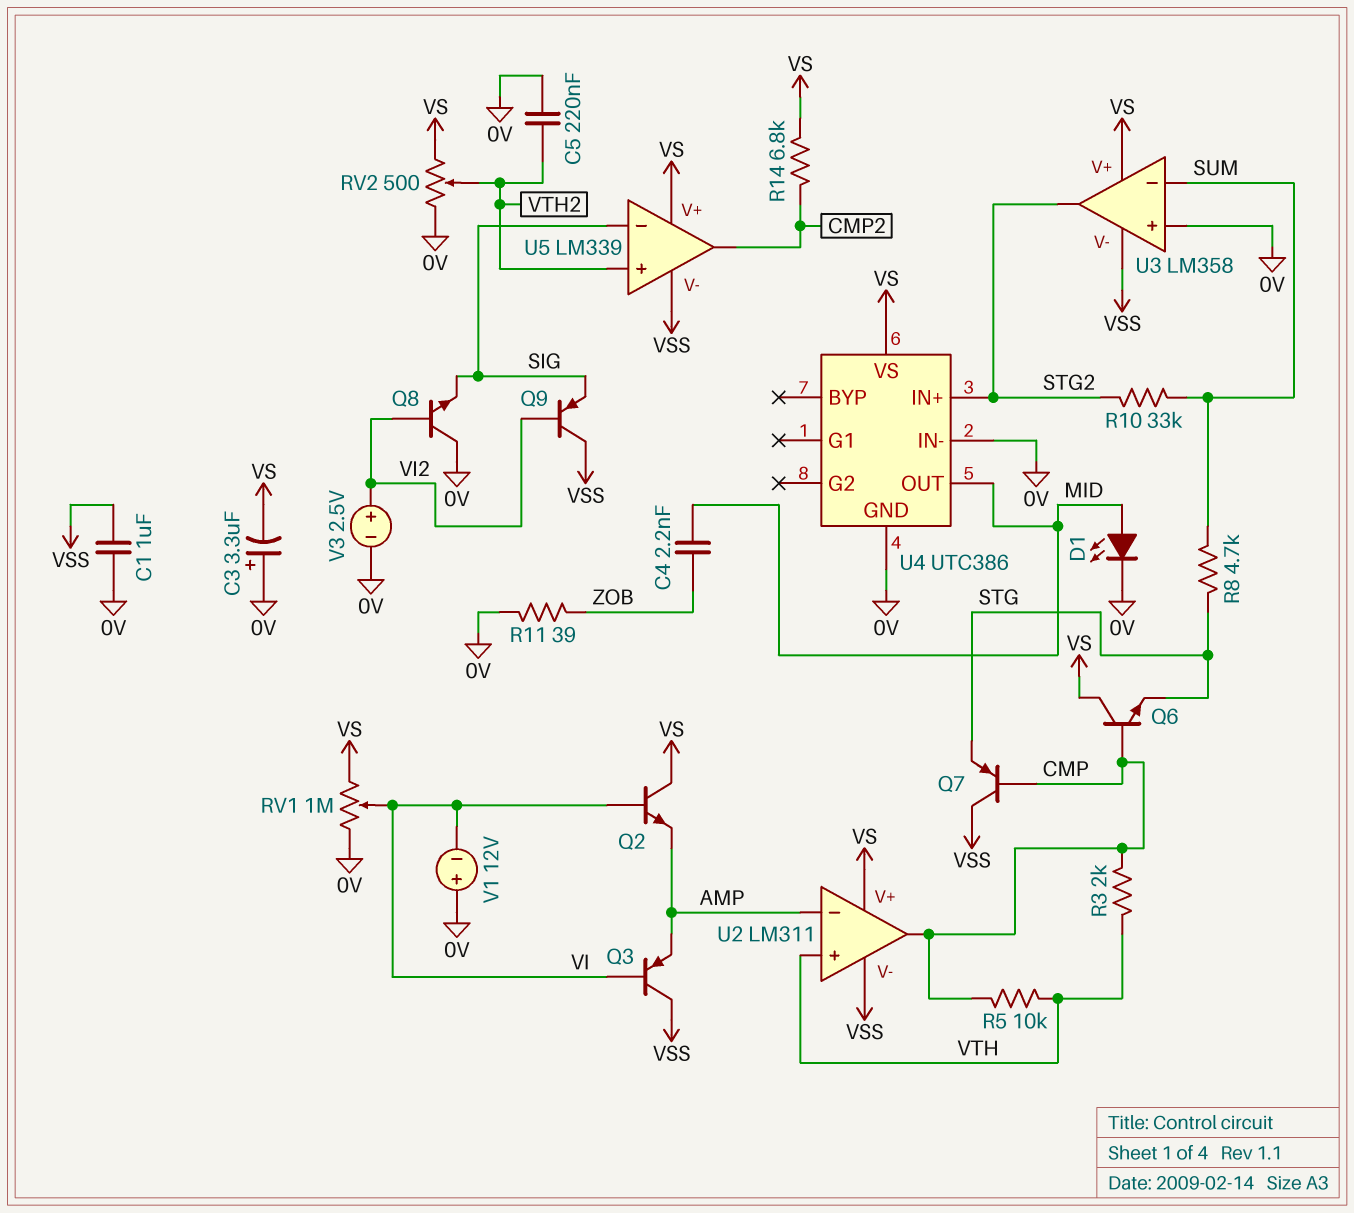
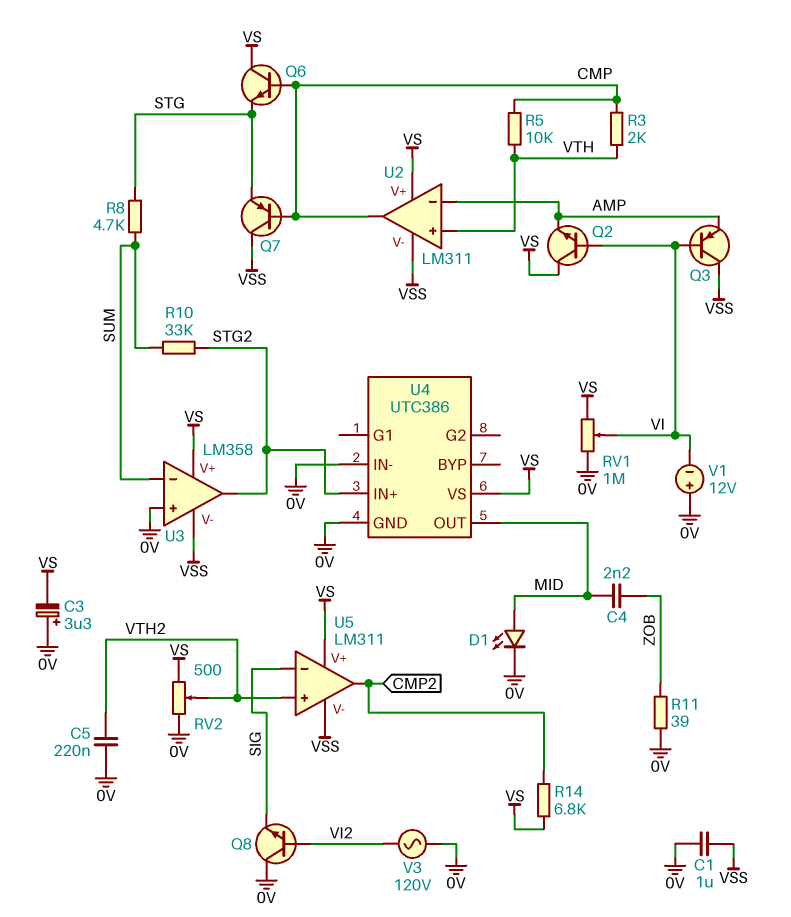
Q9: PNP (B VI2, C VSS, E SIG) -> none
U5: LM339 -> LM311
V3: 2.5V (plus VI2, minus 0V) -> AC 120V (0V, VI2)

